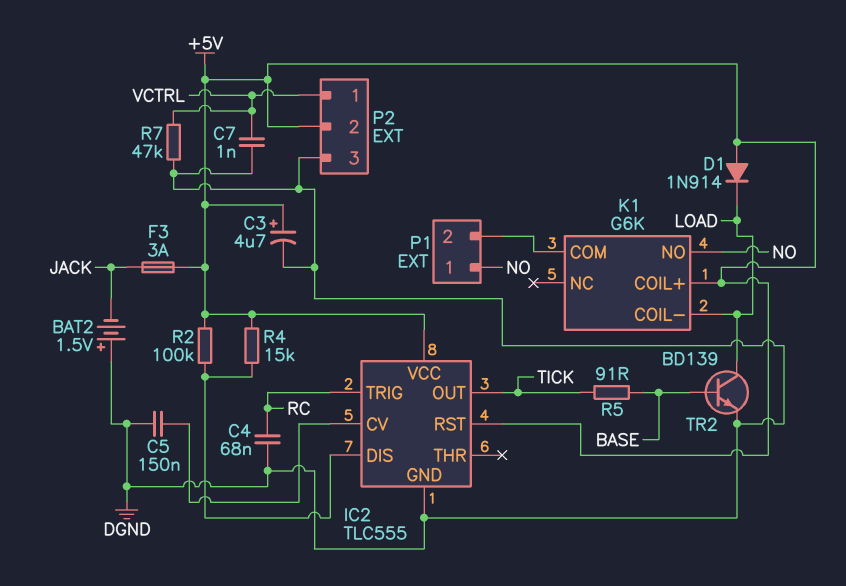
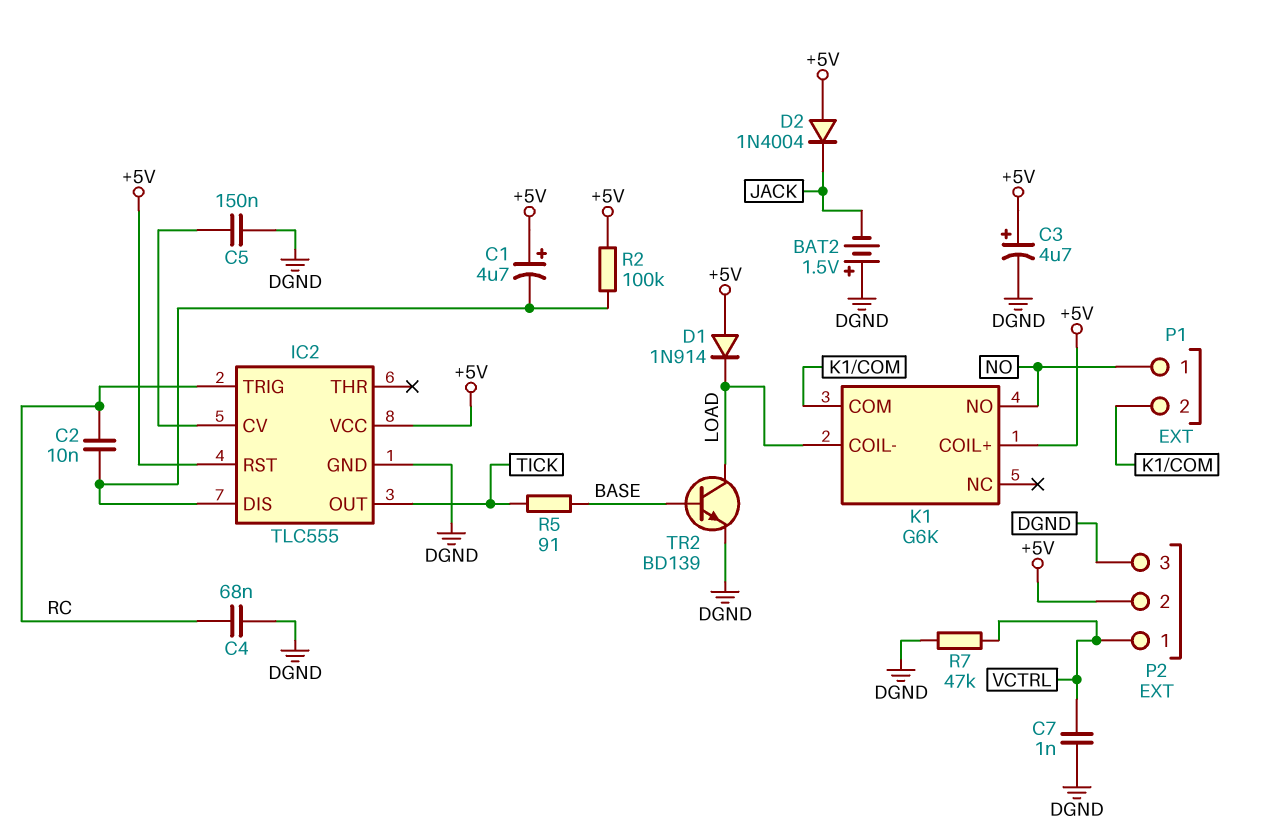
C1: none -> 4.7uF (plus +5V, minus IC2/DIS)
C2: none -> 10nF (IC2/DIS, RC)
D2: none -> diode 1N4004 (A +5V, K JACK)
F3: 3A (+5V, JACK) -> none
R4: 15k (+5V, IC2/DIS) -> none

